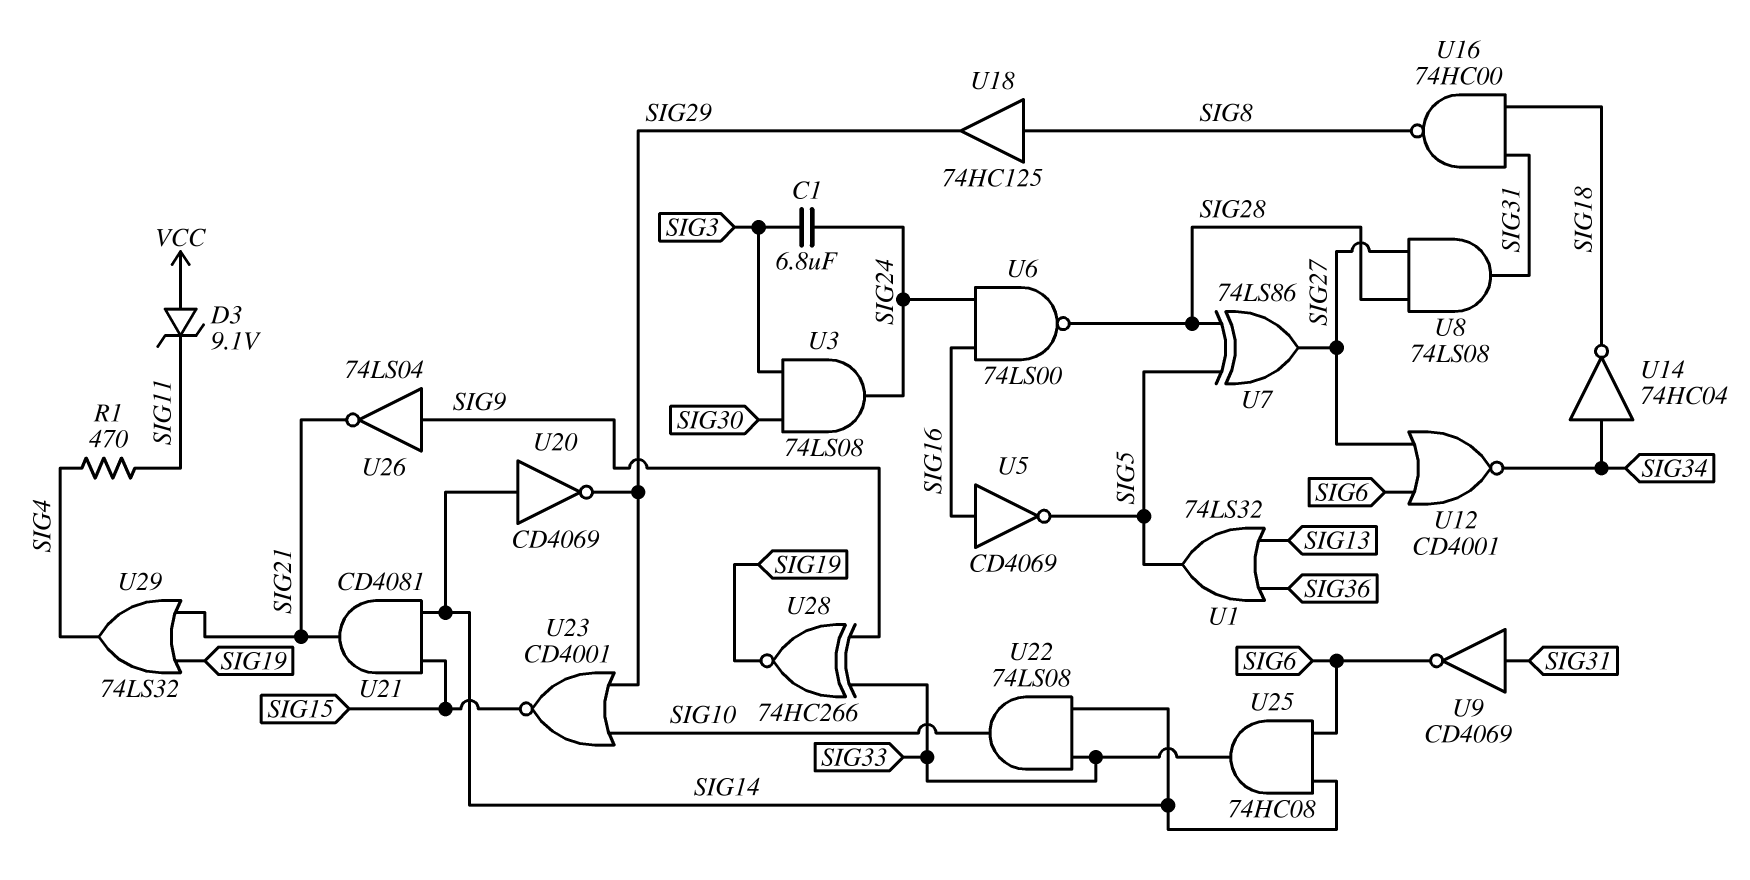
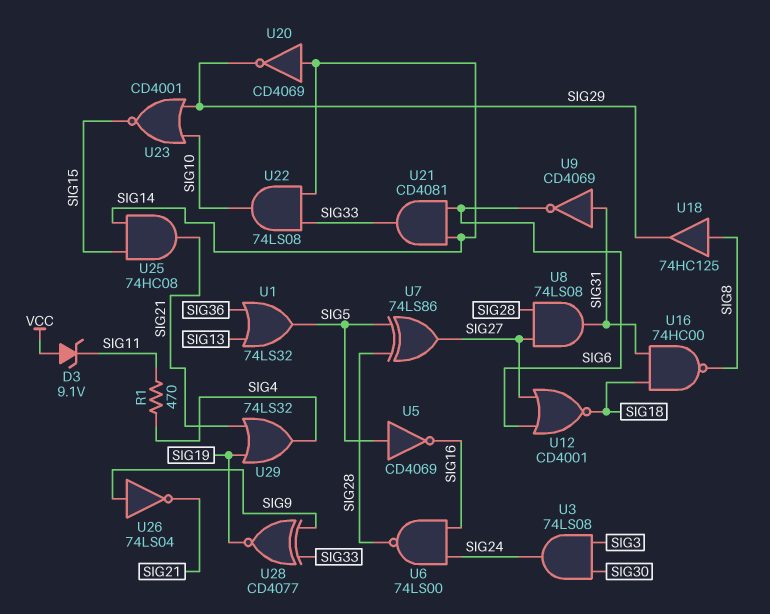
C1: 6.8uF (SIG3, SIG24) -> none
U5: NOT CD4069 (in SIG16, out SIG5) -> NOT CD4069 (in SIG5, out SIG16)
U12: NOR CD4001 (in SIG6, in SIG27, out SIG34) -> NOR CD4001 (in SIG6, in SIG27, out SIG18)
U14: NOT 74HC04 (in SIG34, out SIG18) -> none
U21: AND CD4081 (in SIG14, in SIG15, out SIG21) -> AND CD4081 (in SIG6, in SIG14, out SIG33)
U25: AND 74HC08 (in SIG6, in SIG14, out SIG33) -> AND 74HC08 (in SIG14, in SIG15, out SIG21)
U28: XNOR 74HC266 (in SIG9, in SIG33, out SIG19) -> XNOR CD4077 (in SIG9, in SIG33, out SIG19)

